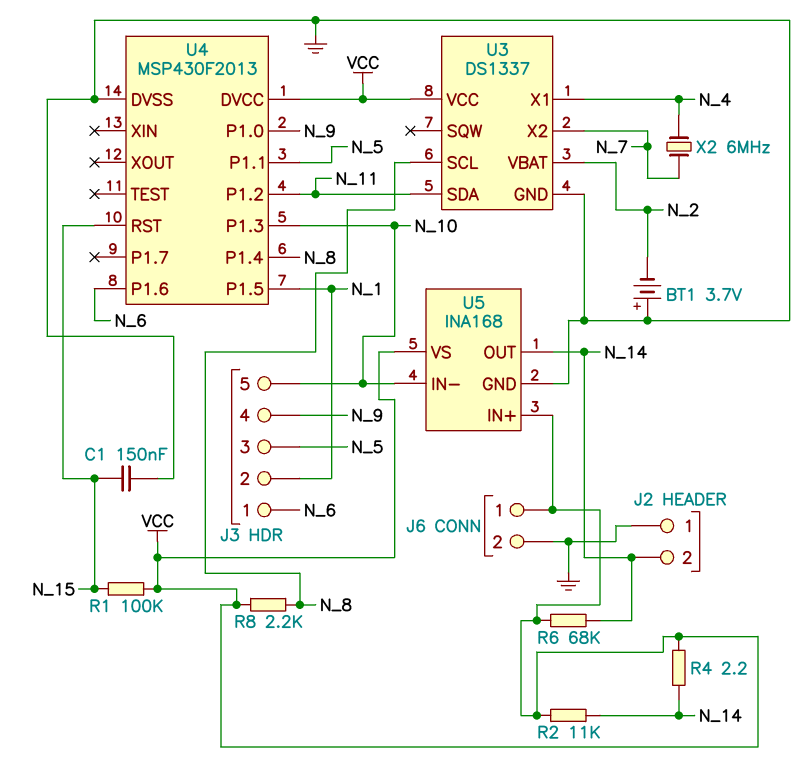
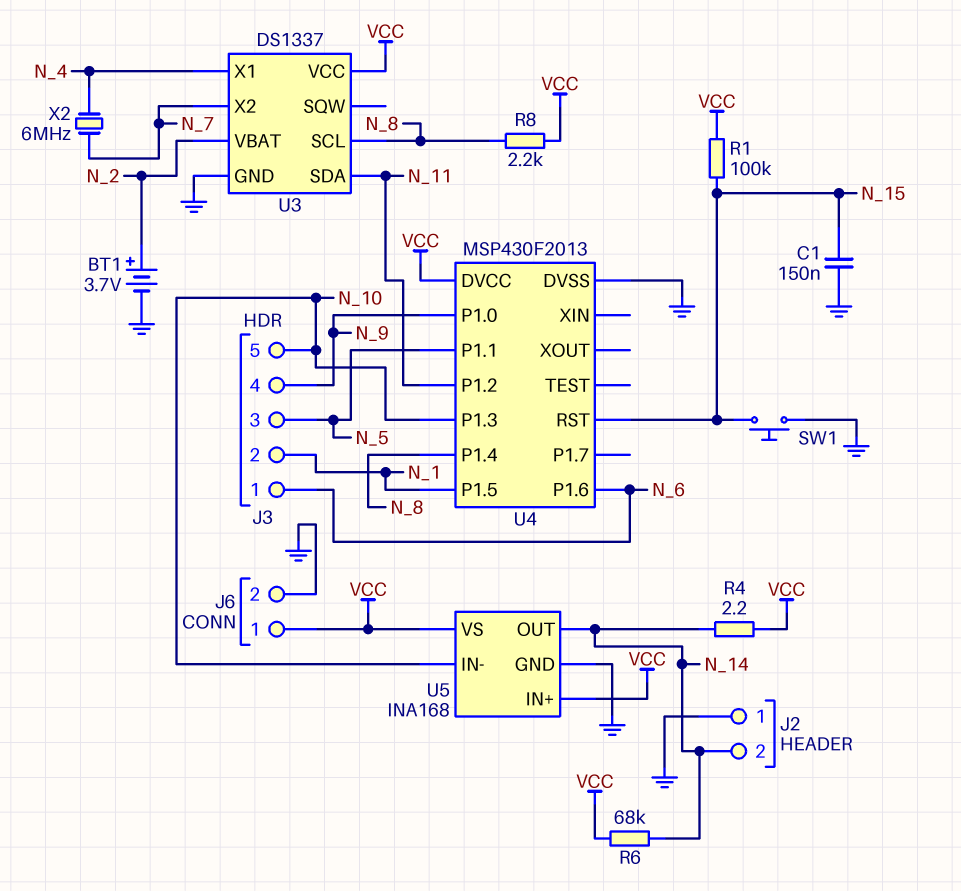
BT1: 3.7V (plus GND, minus N_2) -> 3.7V (plus N_2, minus GND)
R2: 11k (N_14, VCC) -> none
SW1: none -> button (GND, N_15)

